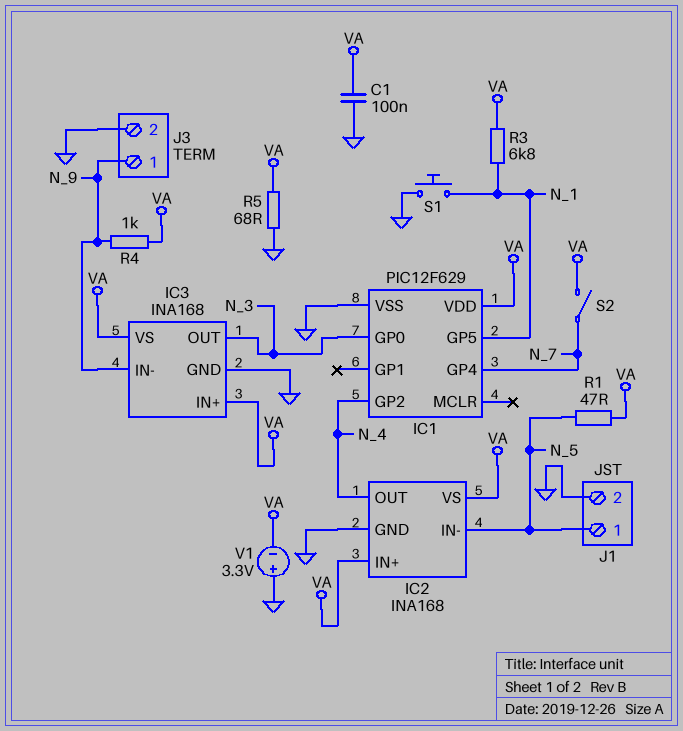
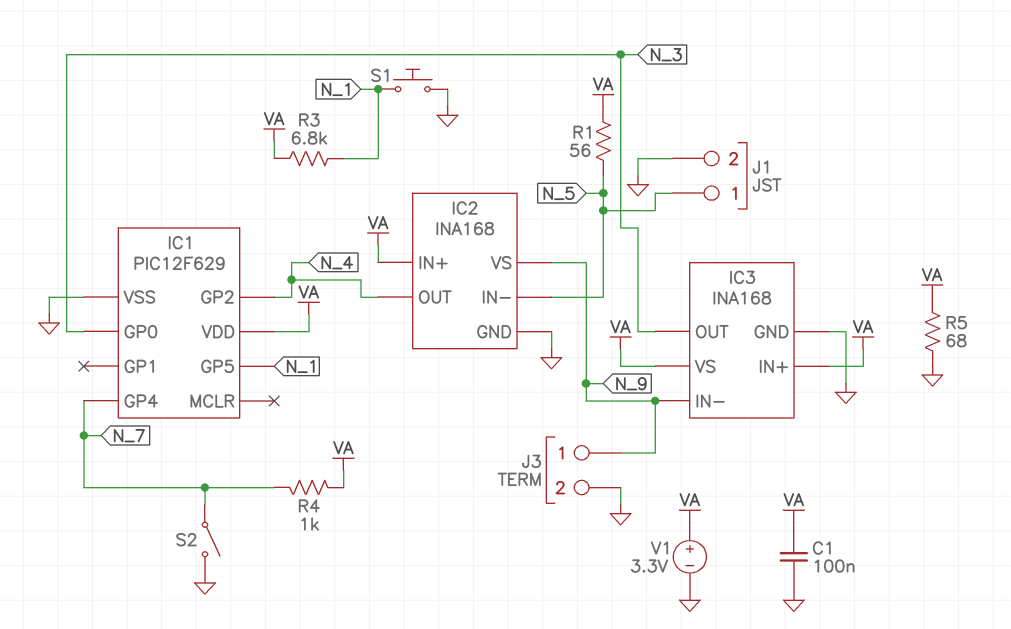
IC2 pin VS: VA -> N_9
R1: 47 (N_5, VA) -> 56 (N_5, VA)
R4: 1k (N_9, VA) -> 1k (N_7, VA)
S2: switch (N_7, VA) -> switch (GND, N_7)
V1: 3.3V (plus GND, minus VA) -> 3.3V (plus VA, minus GND)

